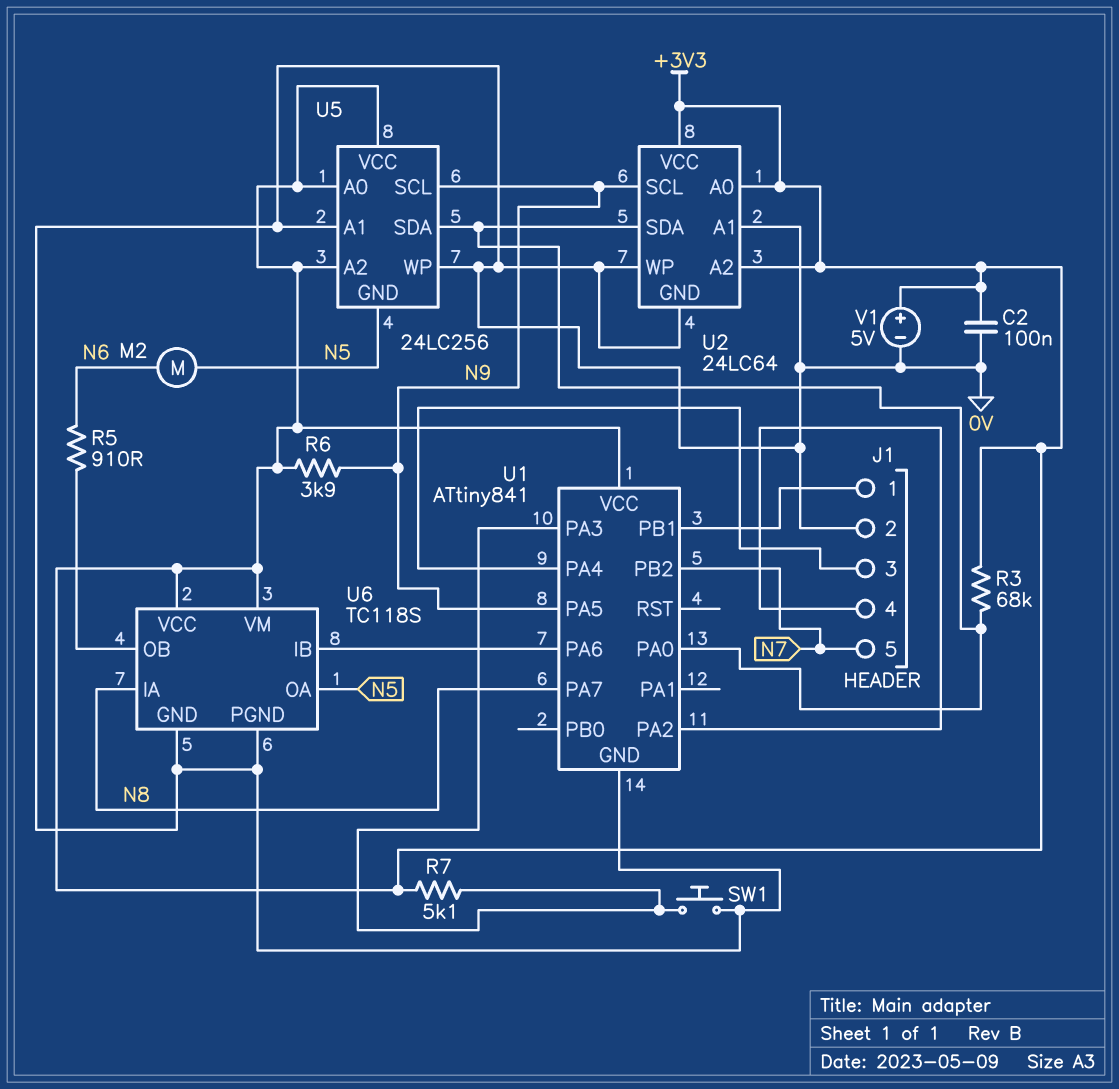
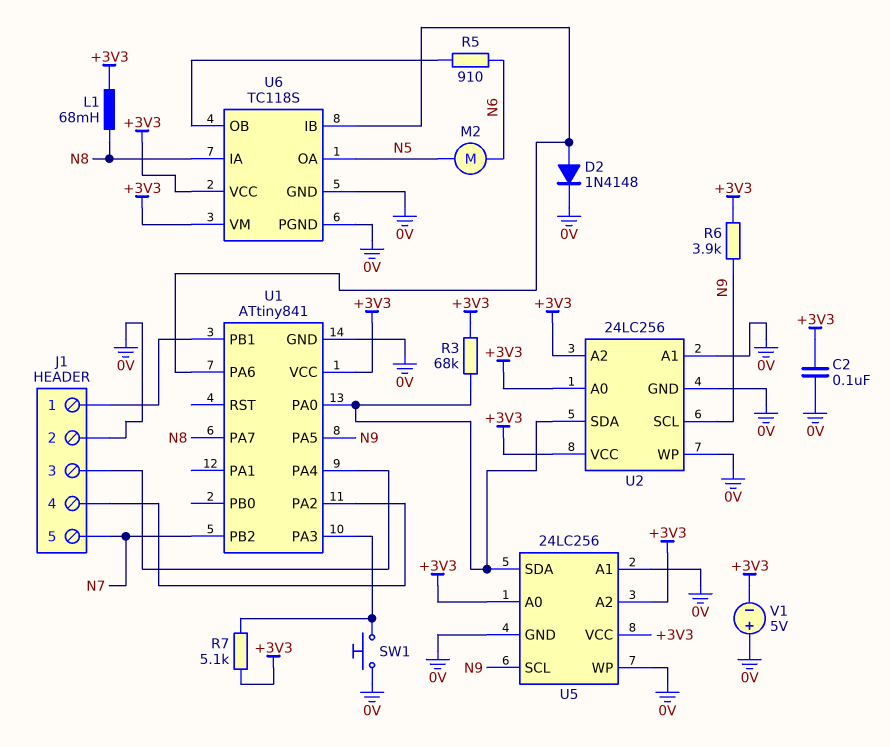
D2: none -> diode 1N4148 (A U1/PA6, K 0V)
L1: none -> 68mH (+3V3, N8)
U2: 24LC64 -> 24LC256
U5 pin GND: N5 -> 0V
V1: 5V (plus +3V3, minus 0V) -> 5V (plus 0V, minus +3V3)

